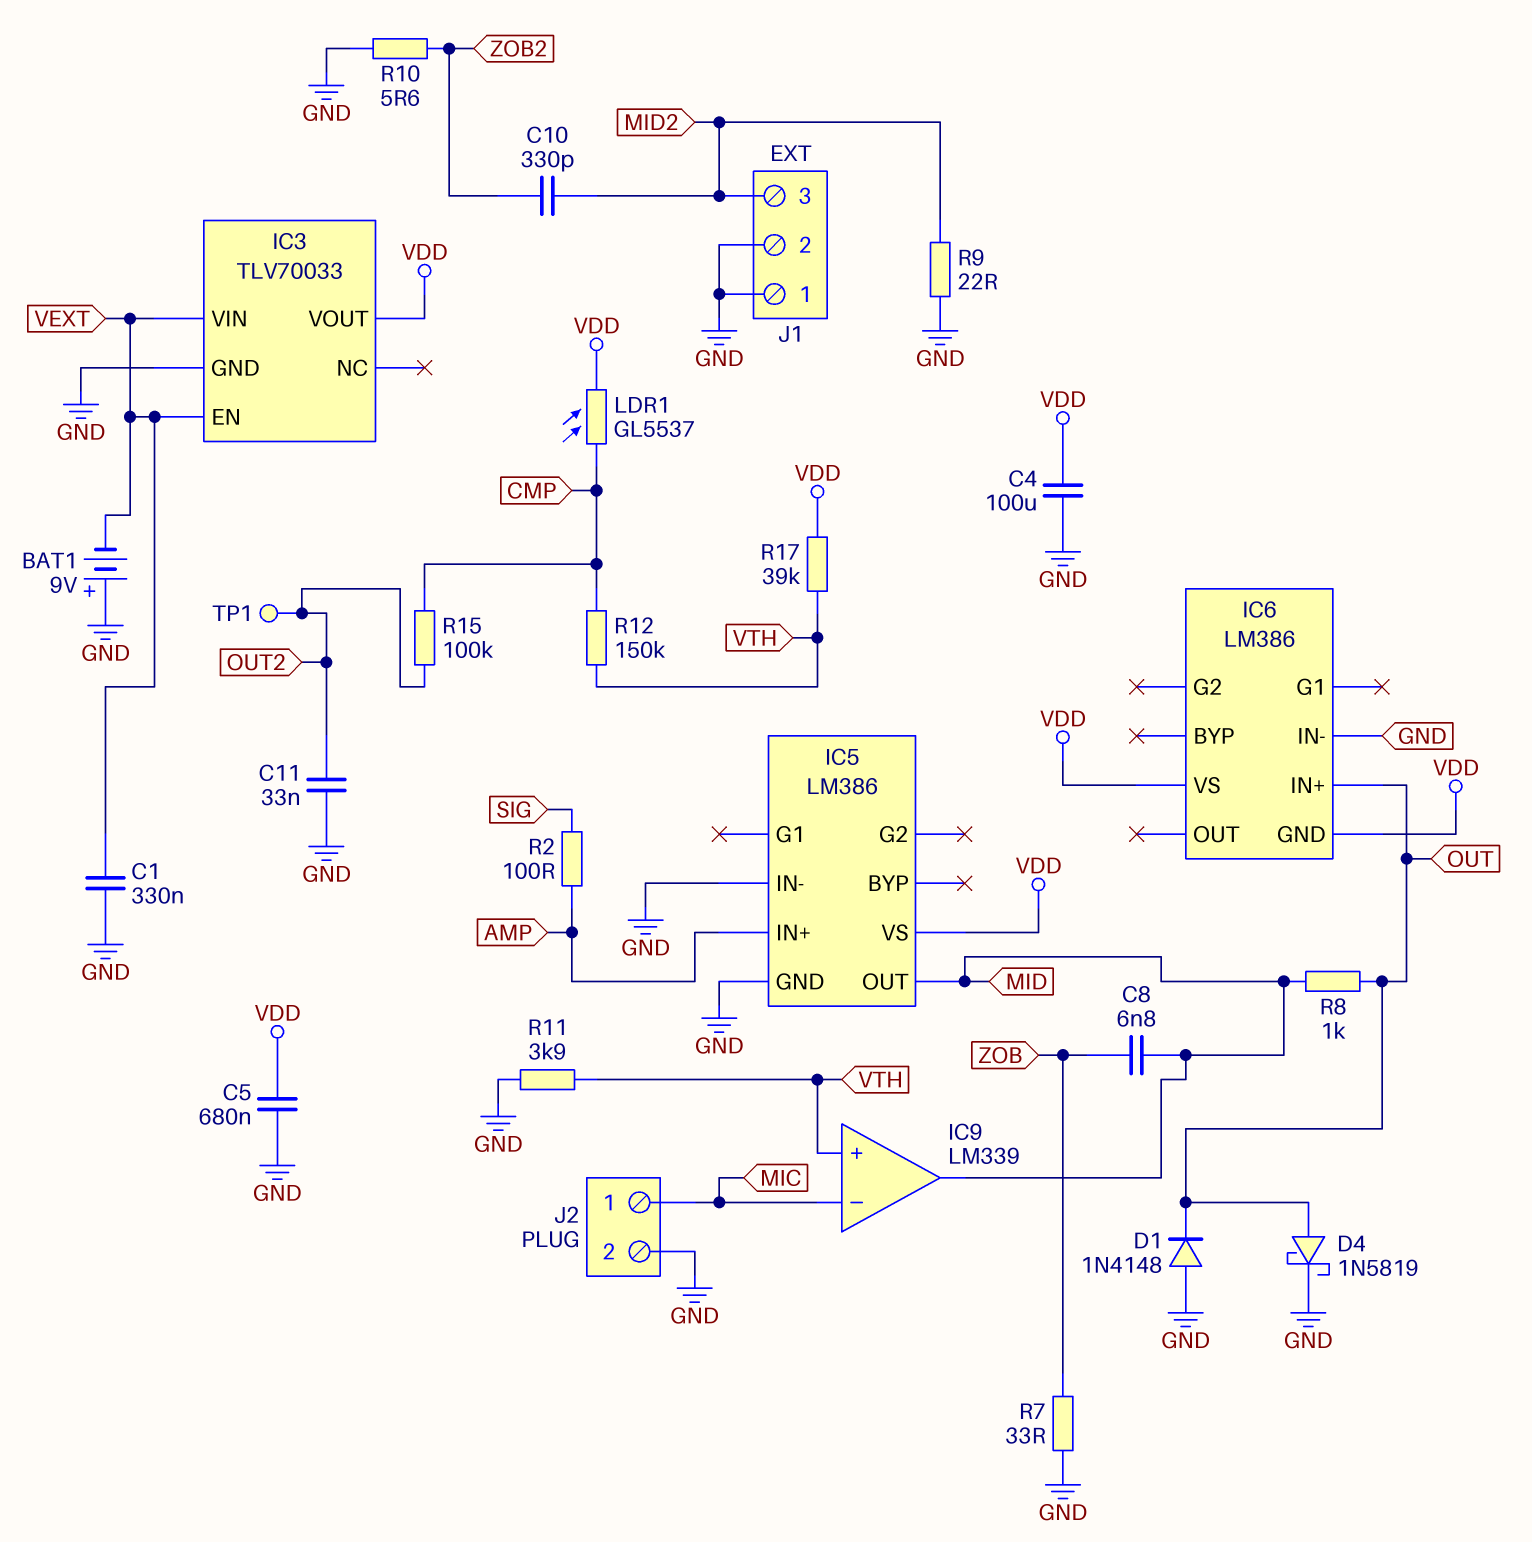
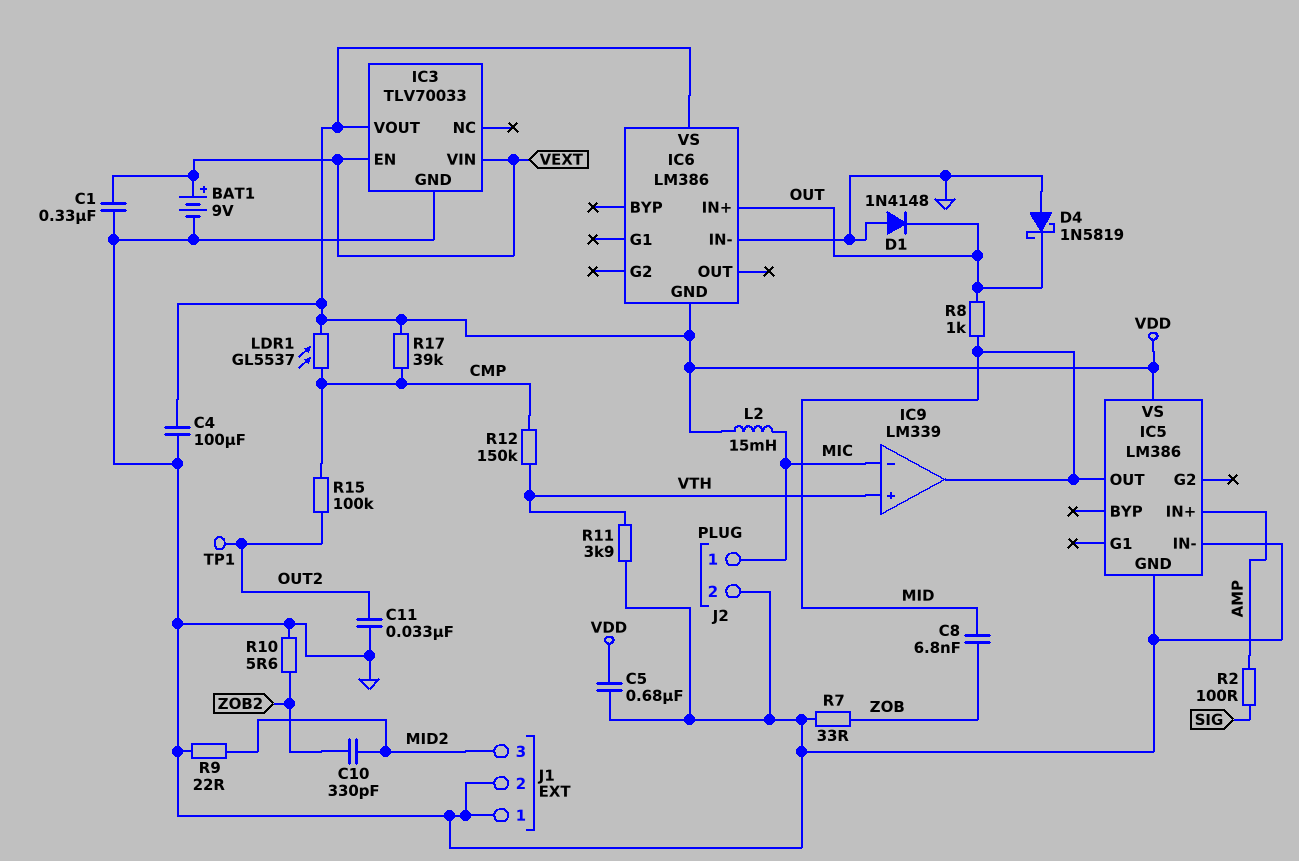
BAT1: 9V (plus GND, minus VEXT) -> 9V (plus VEXT, minus GND)
D4: schottky 1N5819 (A OUT, K GND) -> schottky 1N5819 (A GND, K OUT)
L2: none -> 15mH (MIC, VDD)
R17: 39k (VDD, VTH) -> 39k (CMP, VDD)

